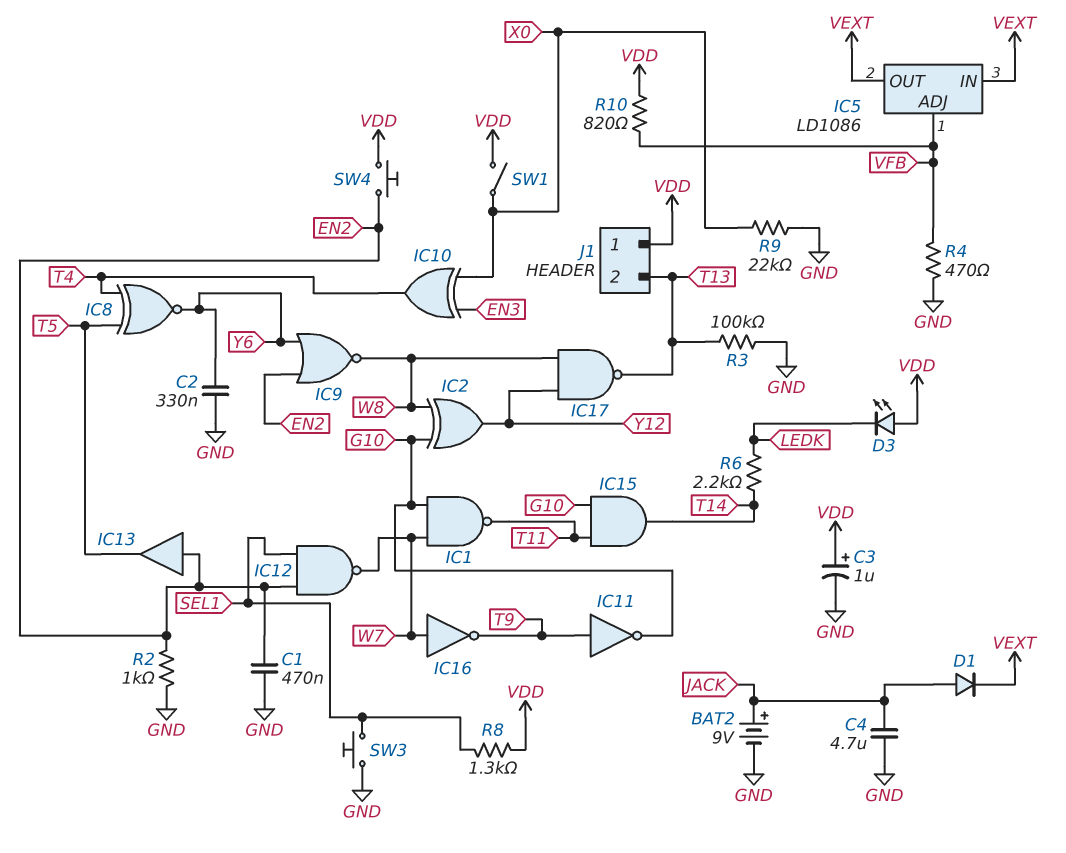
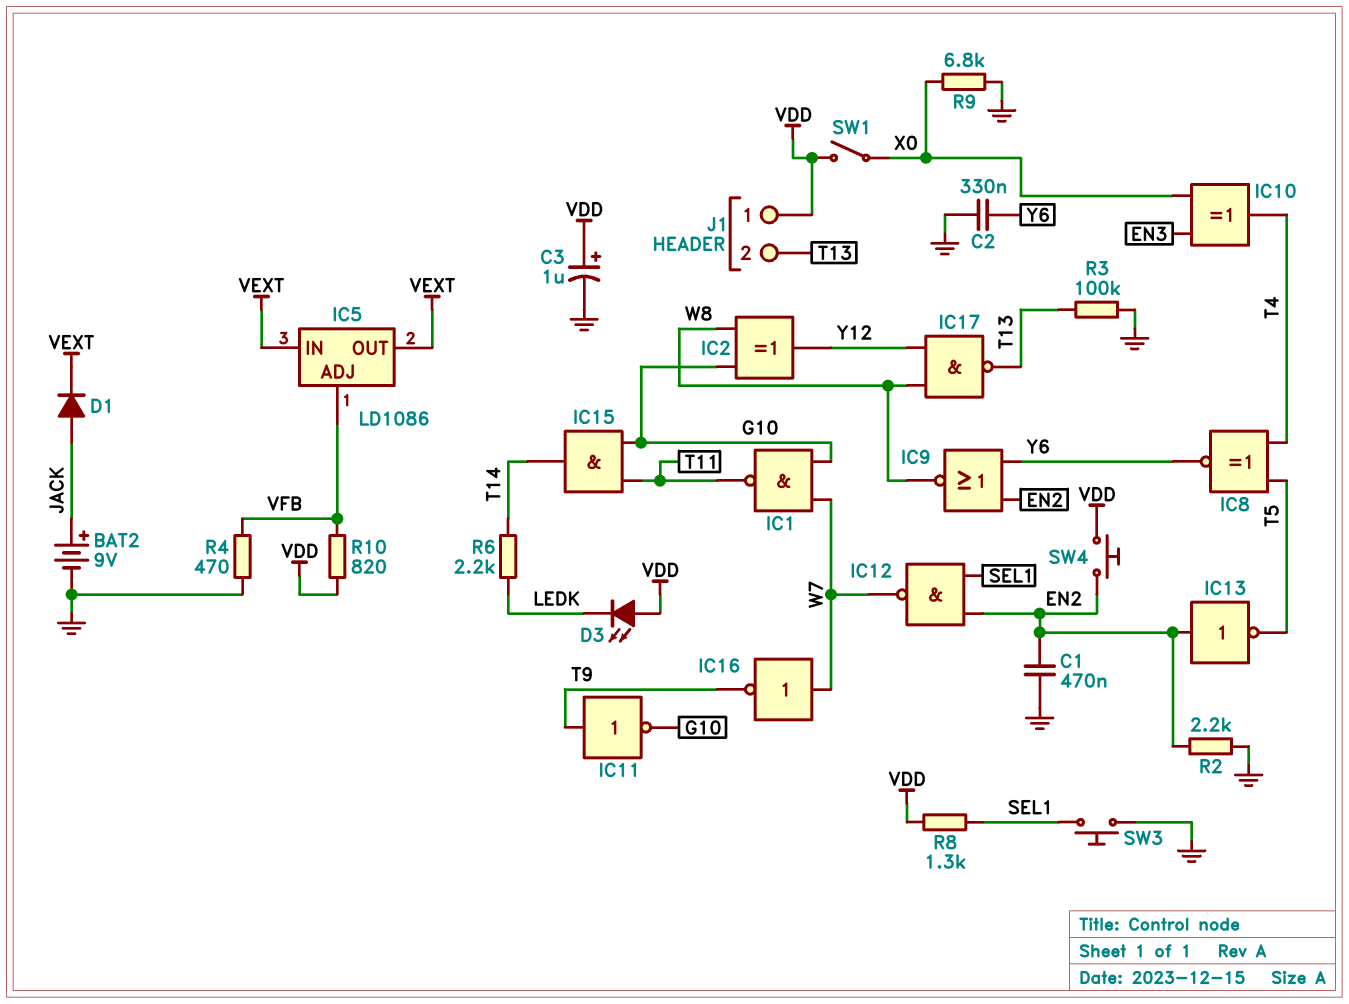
C4: 4.7uF (GND, JACK) -> none
IC13: buffer (in EN2, out T5) -> NOT (in EN2, out T5)
R2: 1k (EN2, GND) -> 2.2k (EN2, GND)
R9: 22k (GND, X0) -> 6.8k (GND, X0)

